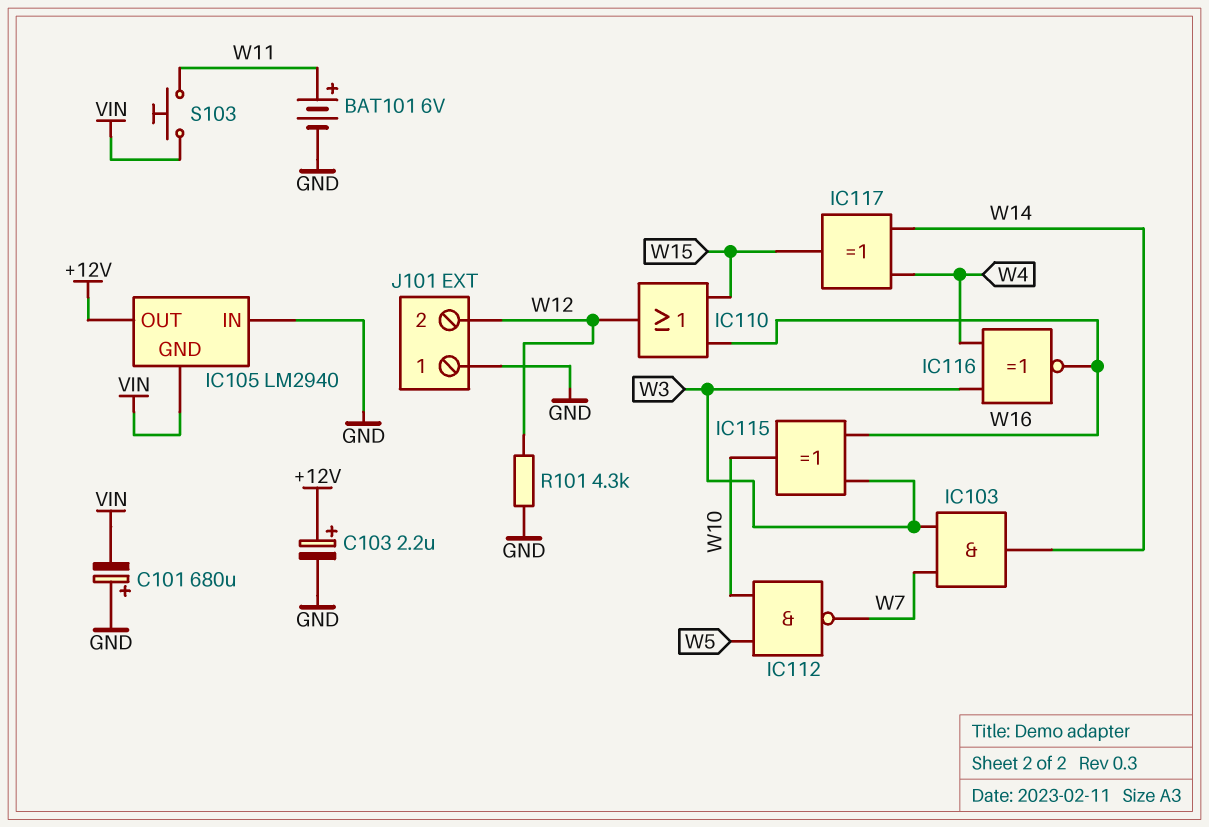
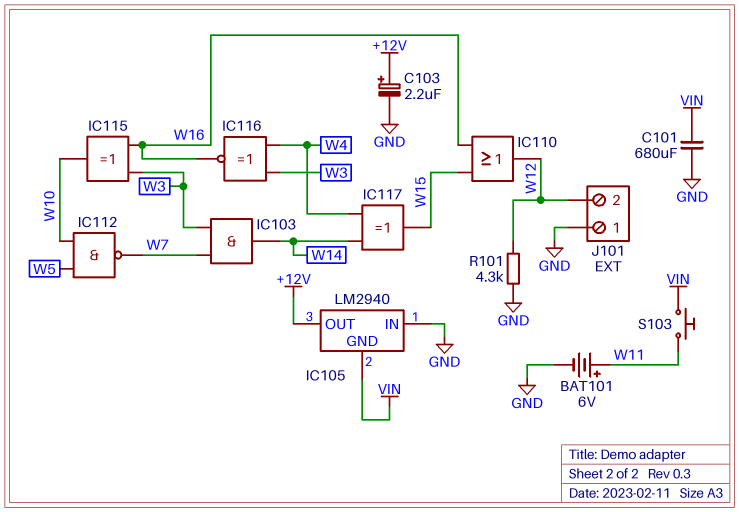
C101: 680uF (plus GND, minus VIN) -> 680uF (GND, VIN)

